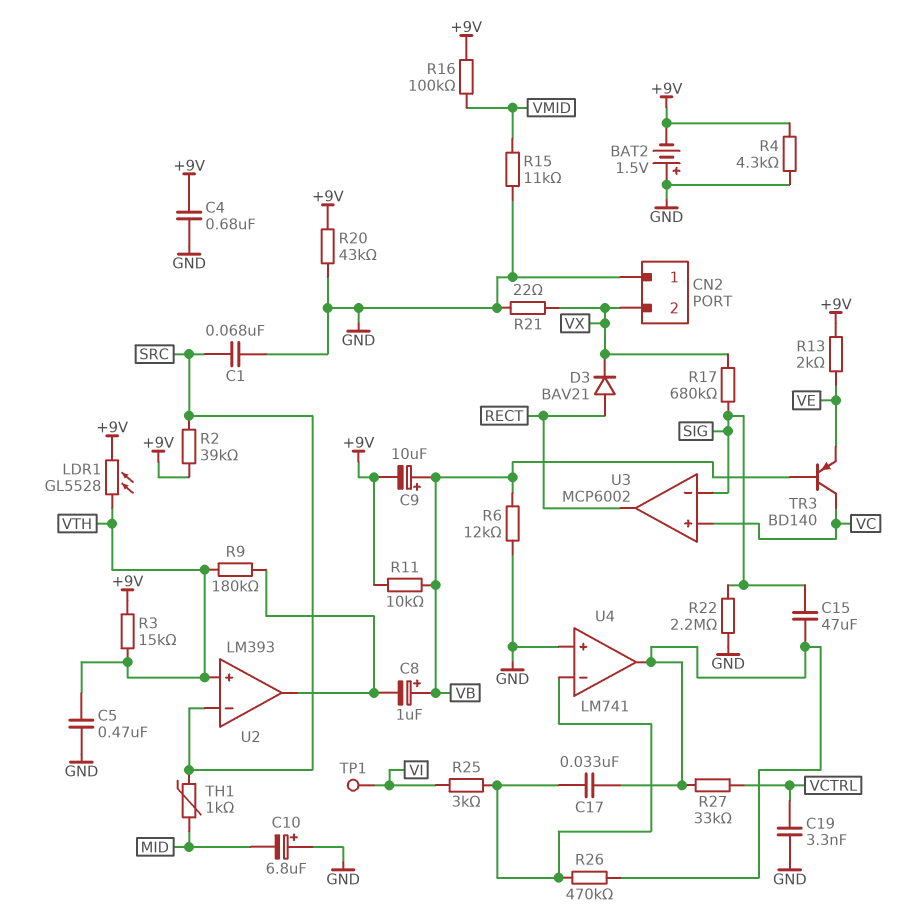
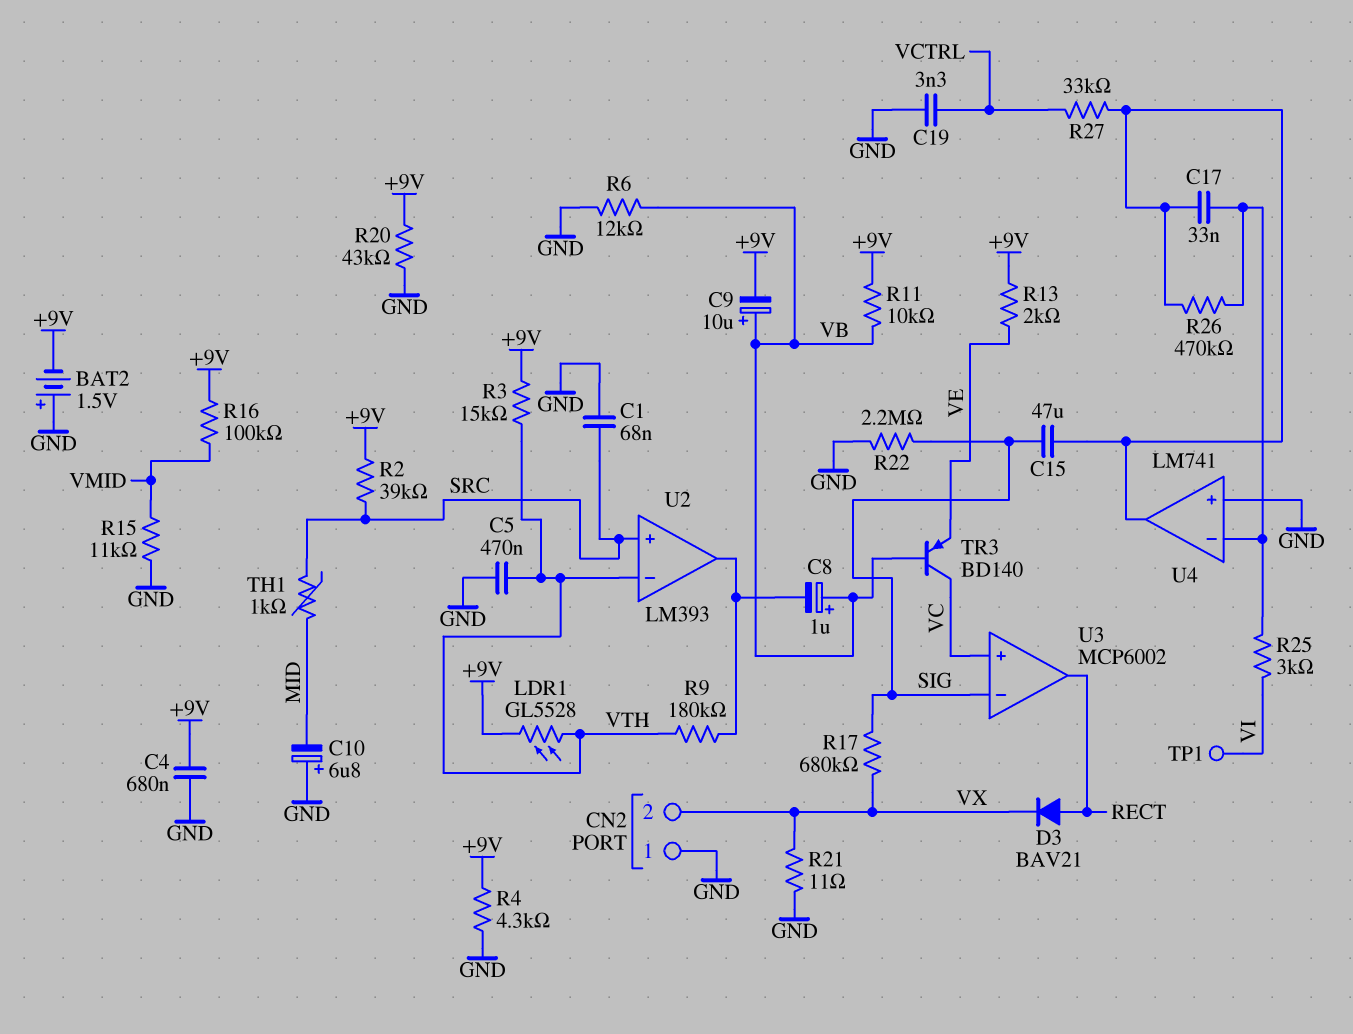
R21: 22 (GND, VX) -> 11 (GND, VX)
U2 pin in+: VTH -> SRC
U2 pin in-: SRC -> VTH

